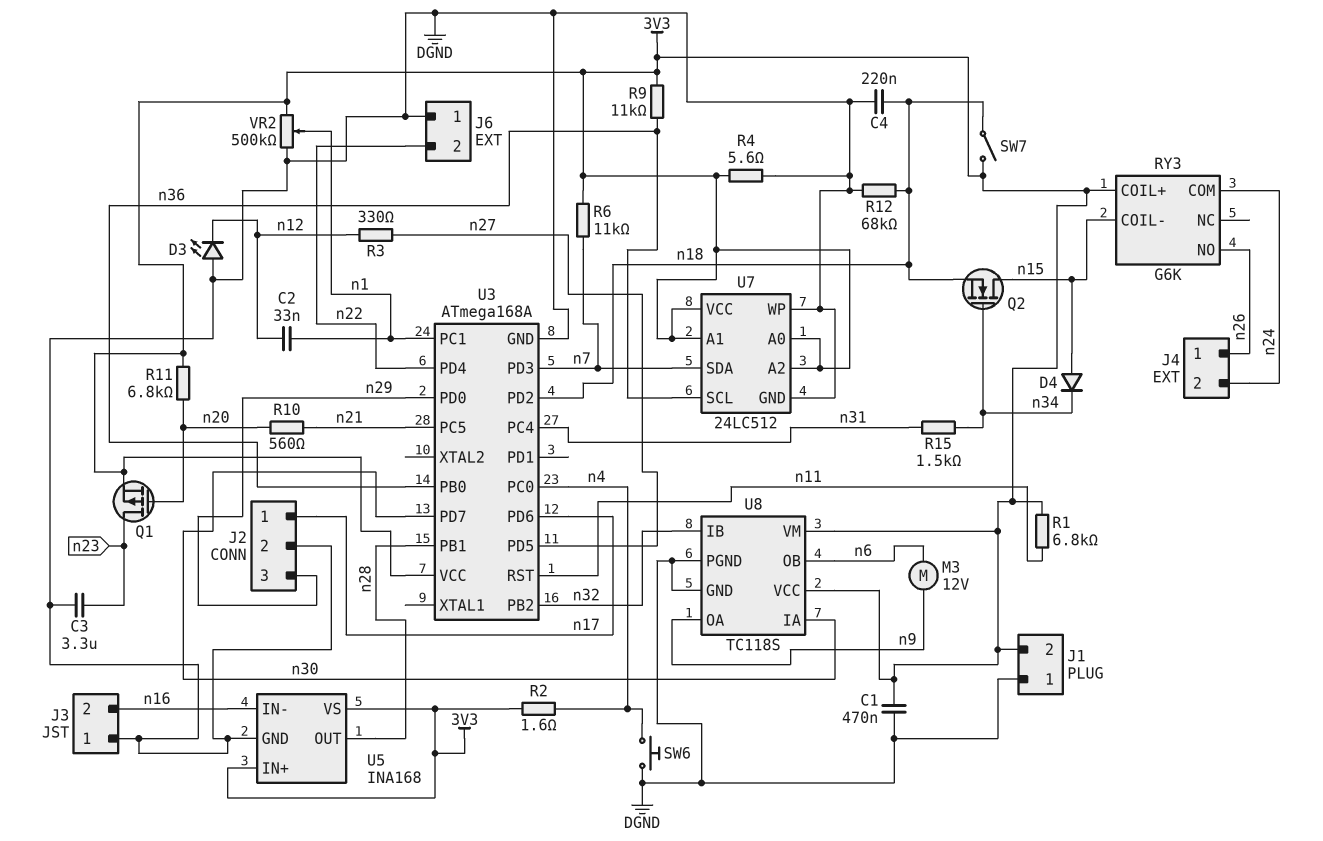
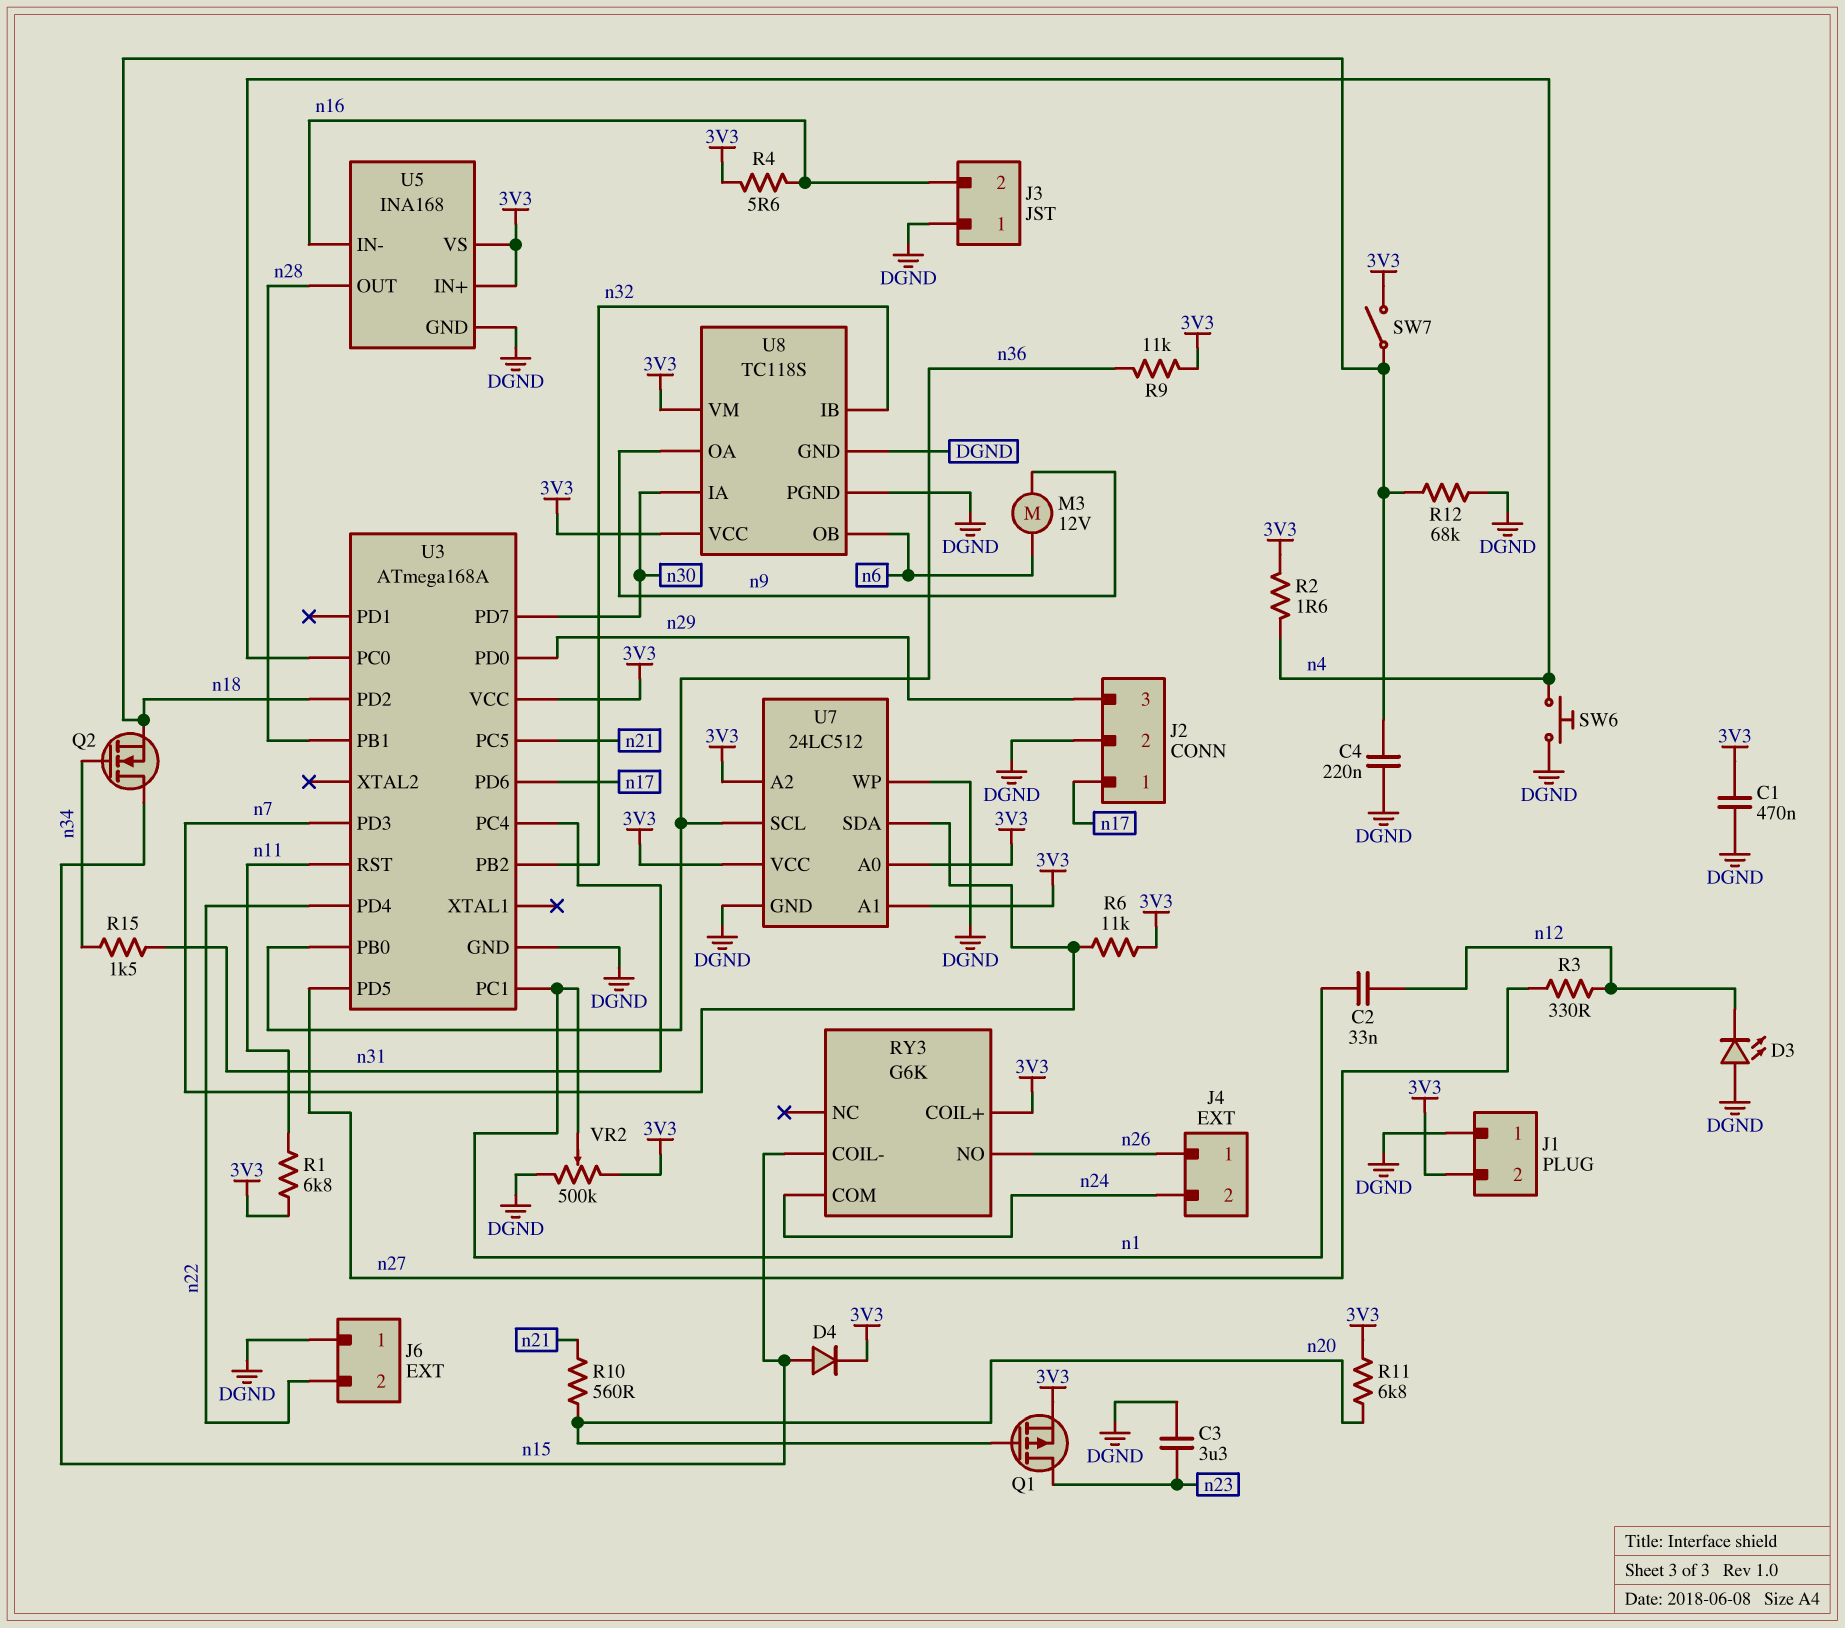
D4: diode (A n15, K n34) -> diode (A n15, K 3V3)
R4: 5.6 (3V3, DGND) -> 5.6 (3V3, n16)

